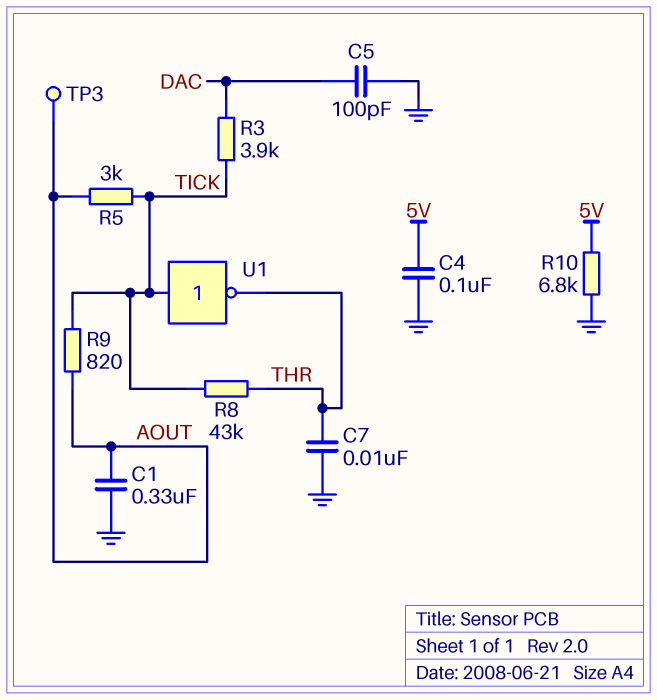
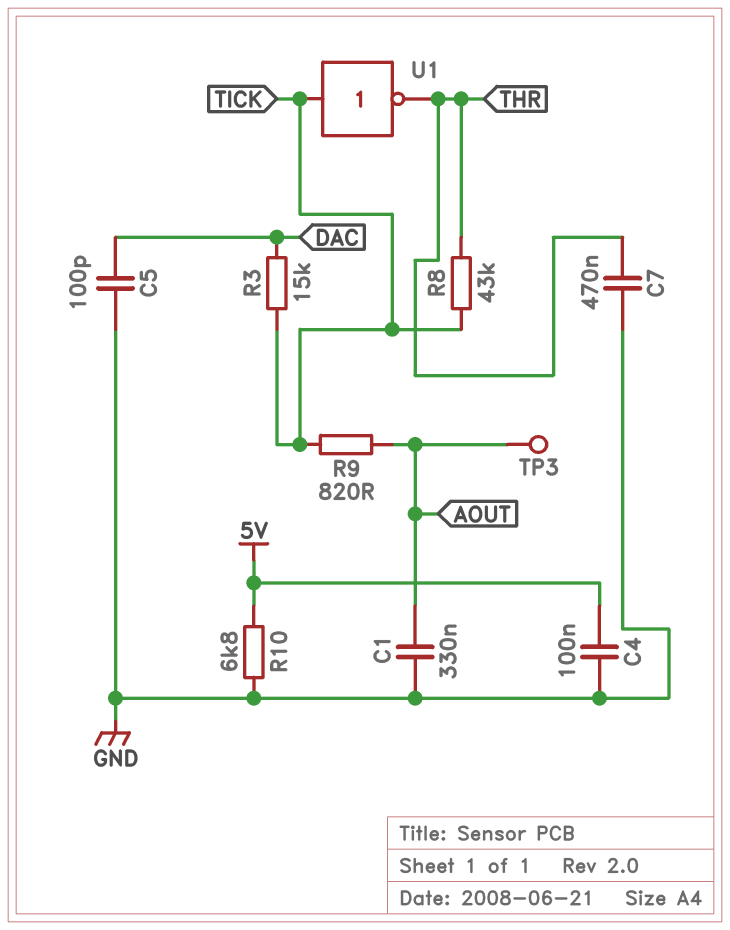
C7: 10nF (GND, THR) -> 470nF (GND, THR)
R3: 3.9k (DAC, TICK) -> 15k (DAC, TICK)
R5: 3k (AOUT, TICK) -> none

